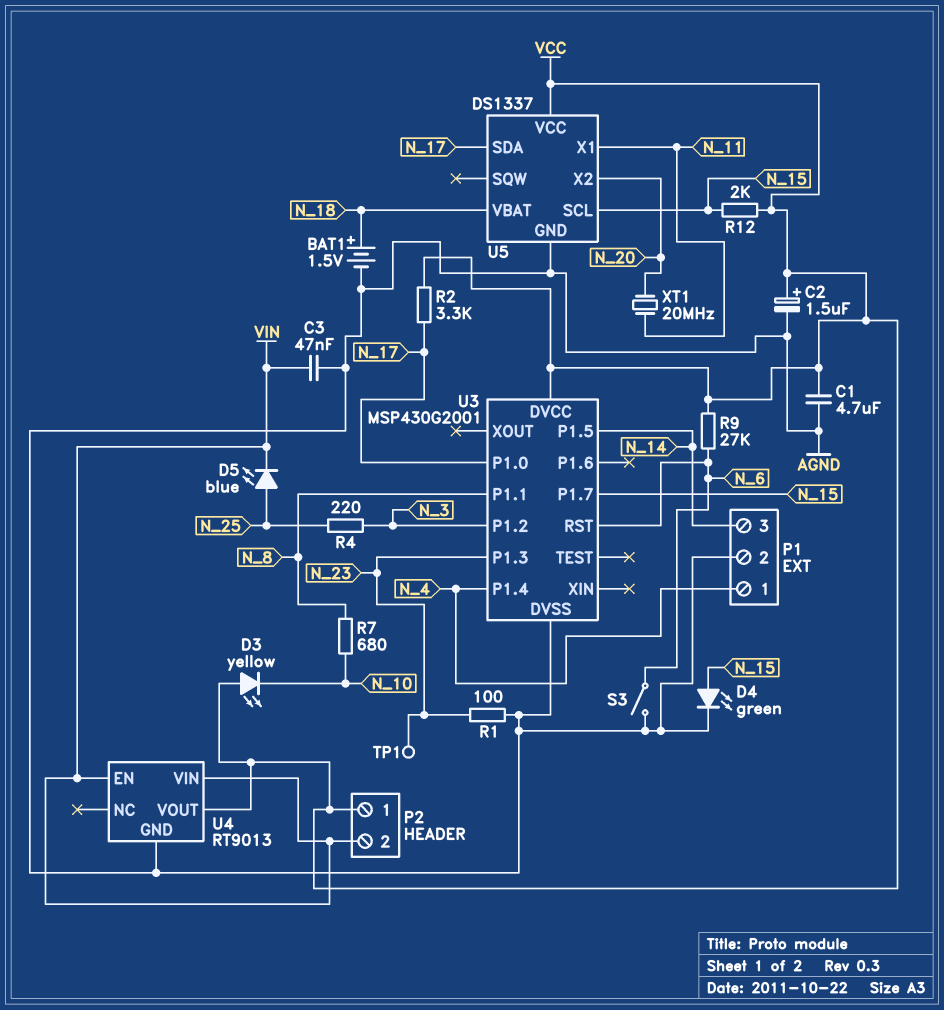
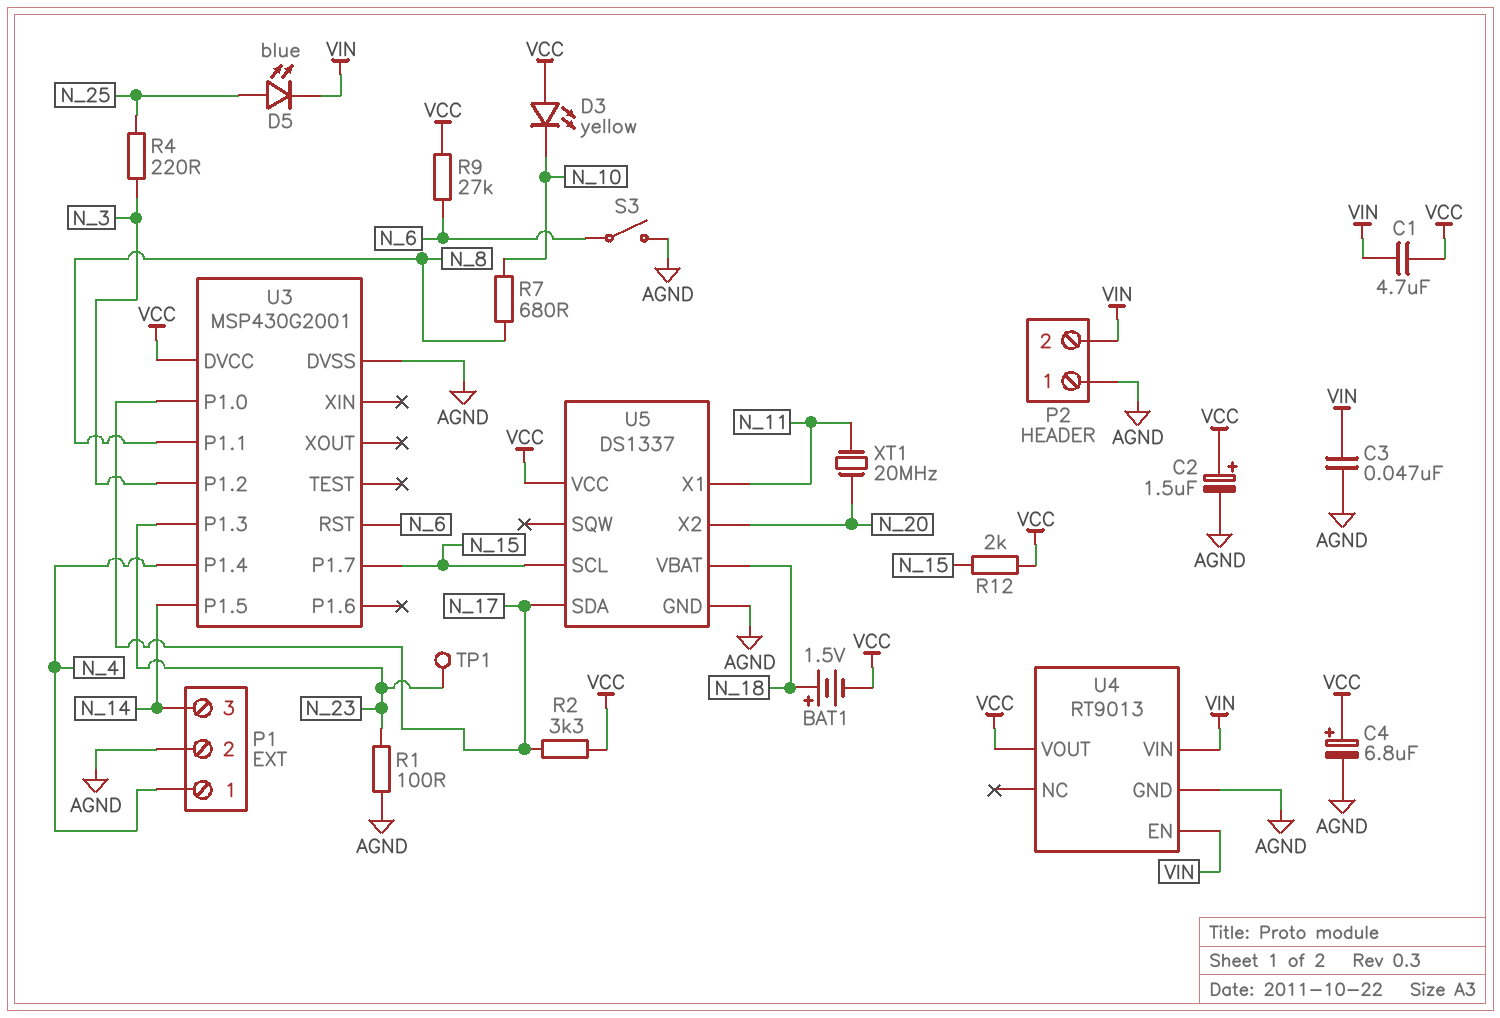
BAT1: 1.5V (plus N_18, minus AGND) -> 1.5V (plus N_18, minus VCC)
C1: 4.7uF (AGND, VCC) -> 4.7uF (VCC, VIN)
C4: none -> 6.8uF (plus VCC, minus AGND)
D4: LED green (A N_15, K AGND) -> none
P2 pin 1: VCC -> AGND

